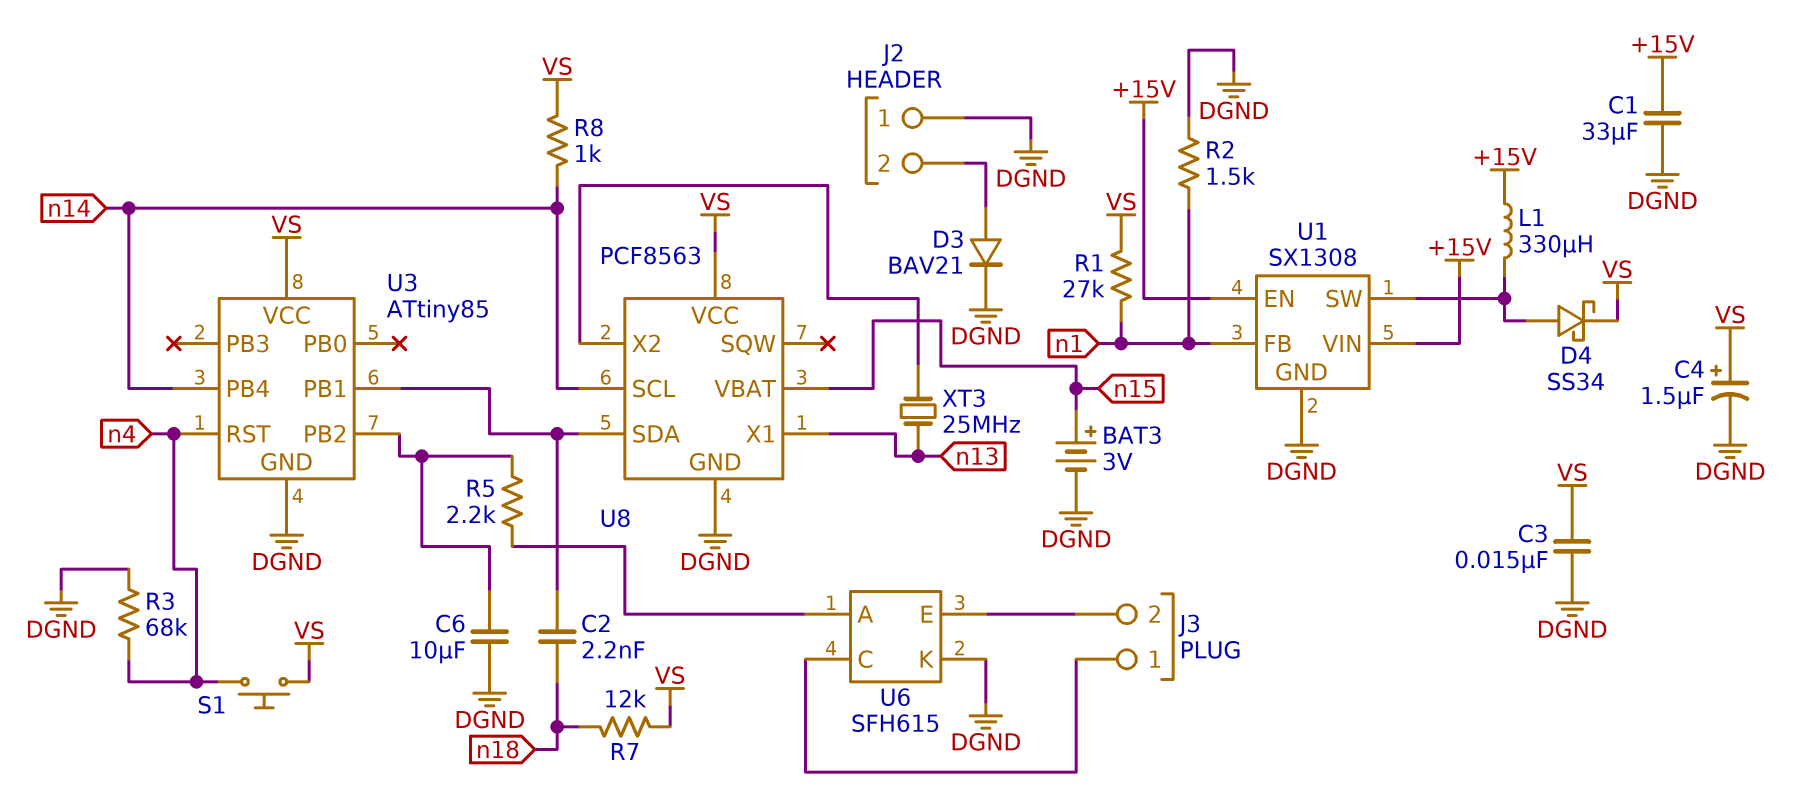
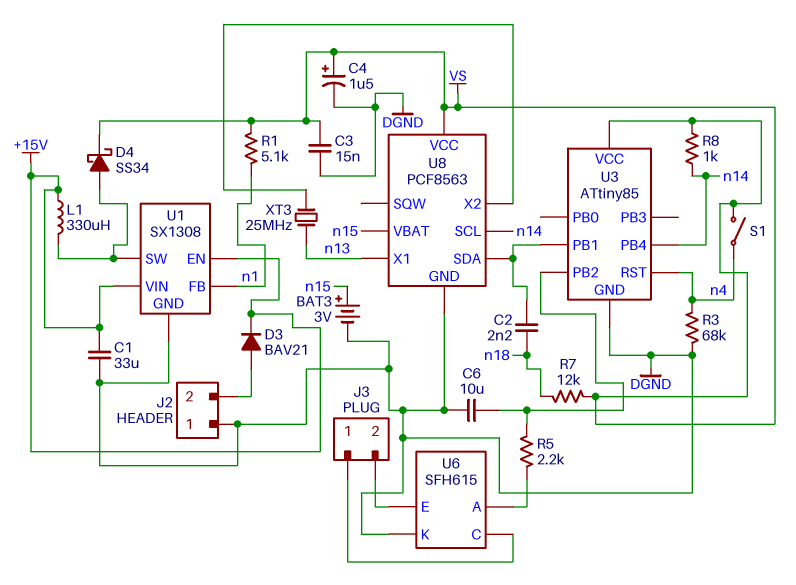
D3: diode BAV21 (A J2/2, K DGND) -> diode BAV21 (A J2/2, K +15V)
R1: 27k (VS, n1) -> 5.1k (VS, n1)
R2: 1.5k (DGND, n1) -> none
S1: button (VS, n4) -> switch (VS, n4)

